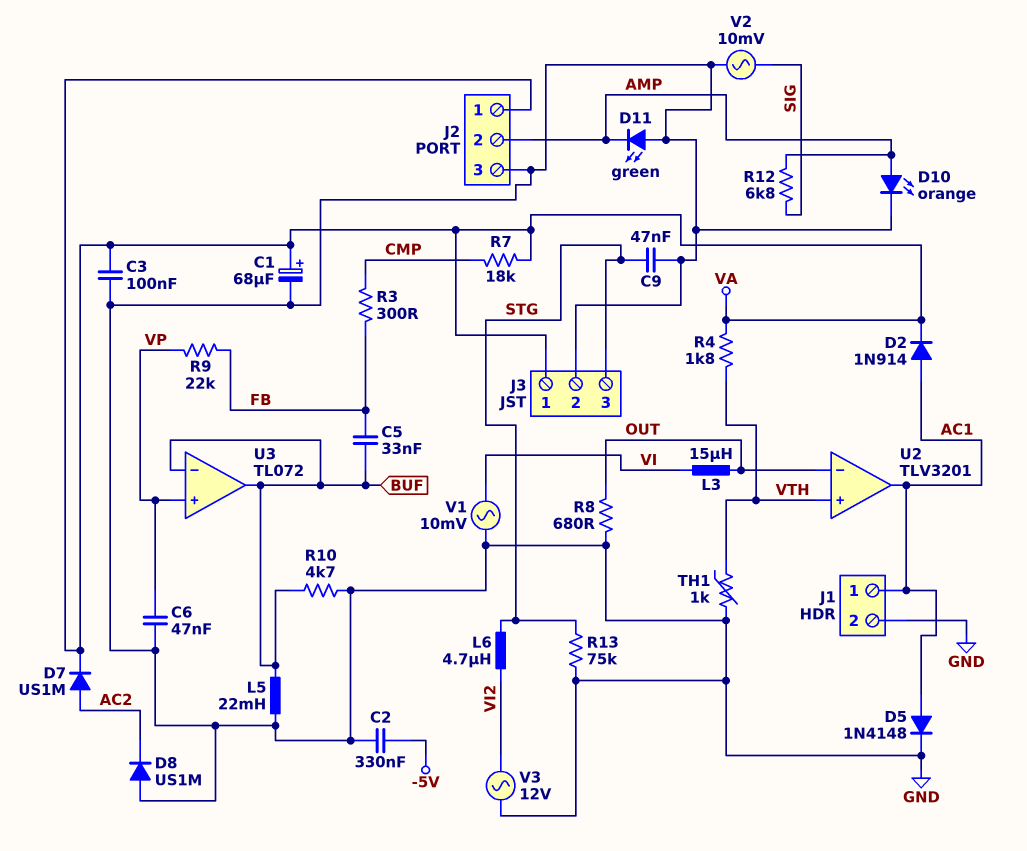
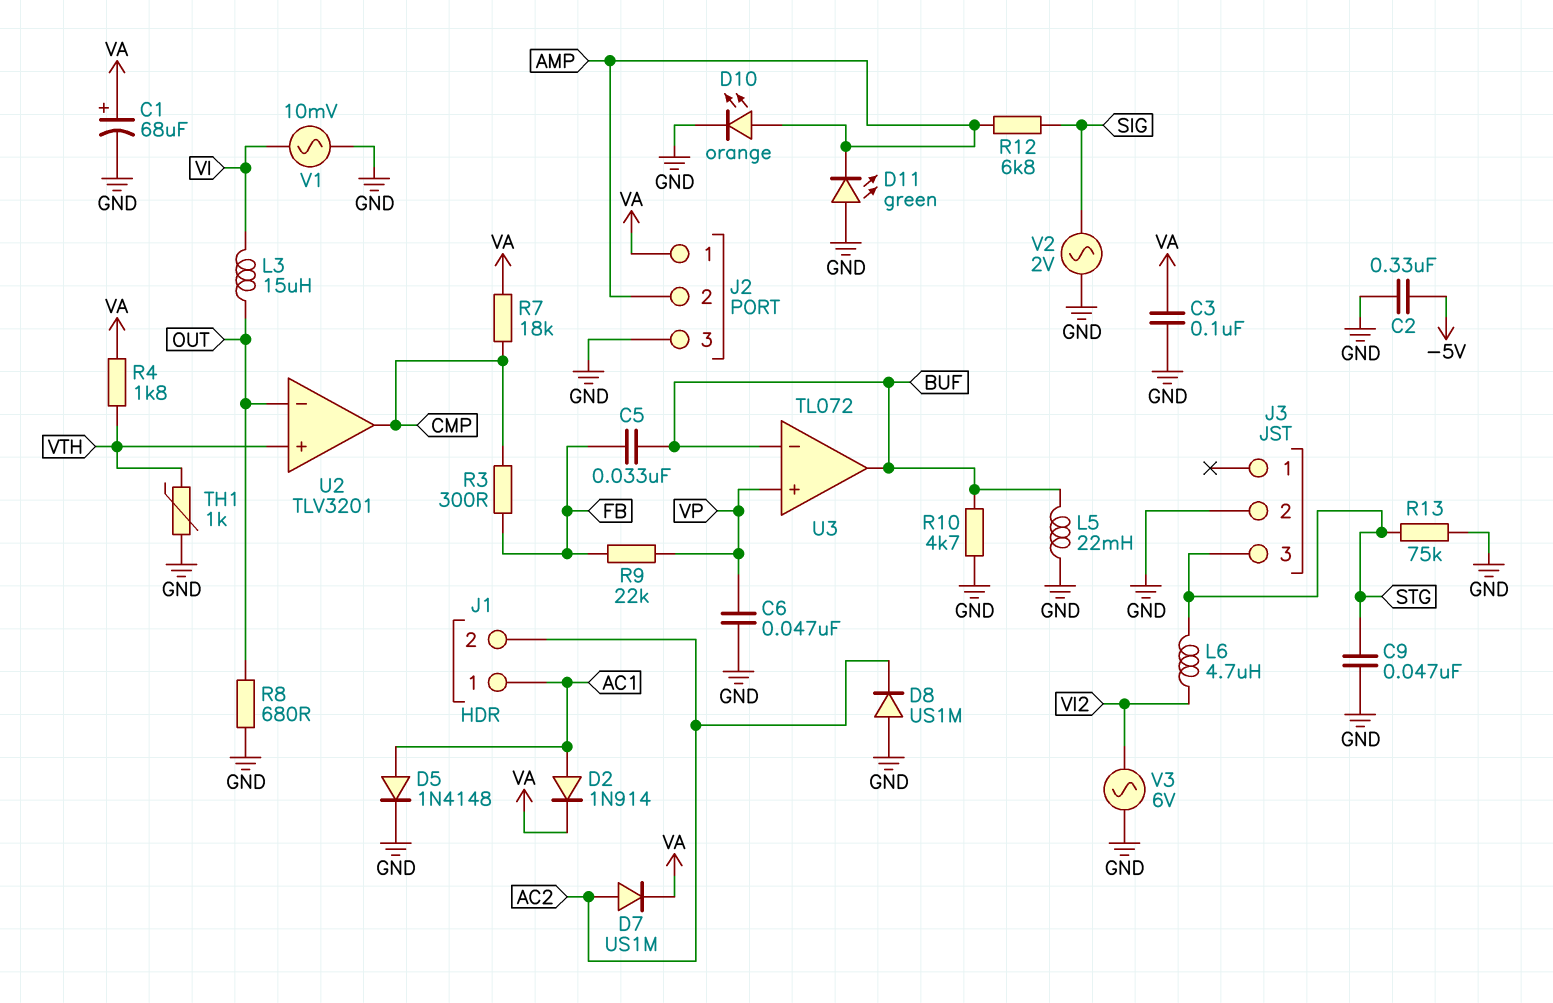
J1 pin 2: GND -> AC2
J3 pin 1: VA -> none
U2 pin out: AC1 -> CMP
V2: AC 10mV (GND, SIG) -> AC 2V (GND, SIG)
V3: AC 12V (GND, VI2) -> AC 6V (GND, VI2)

